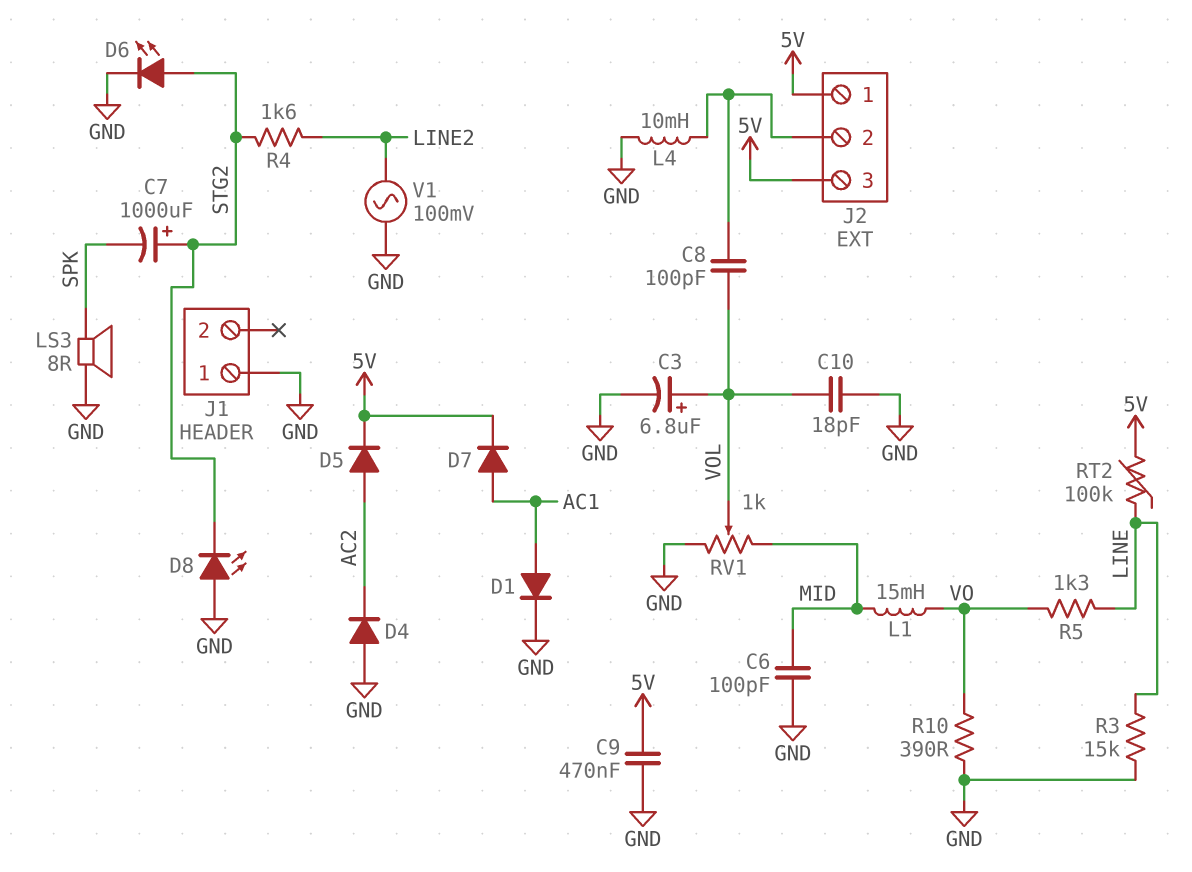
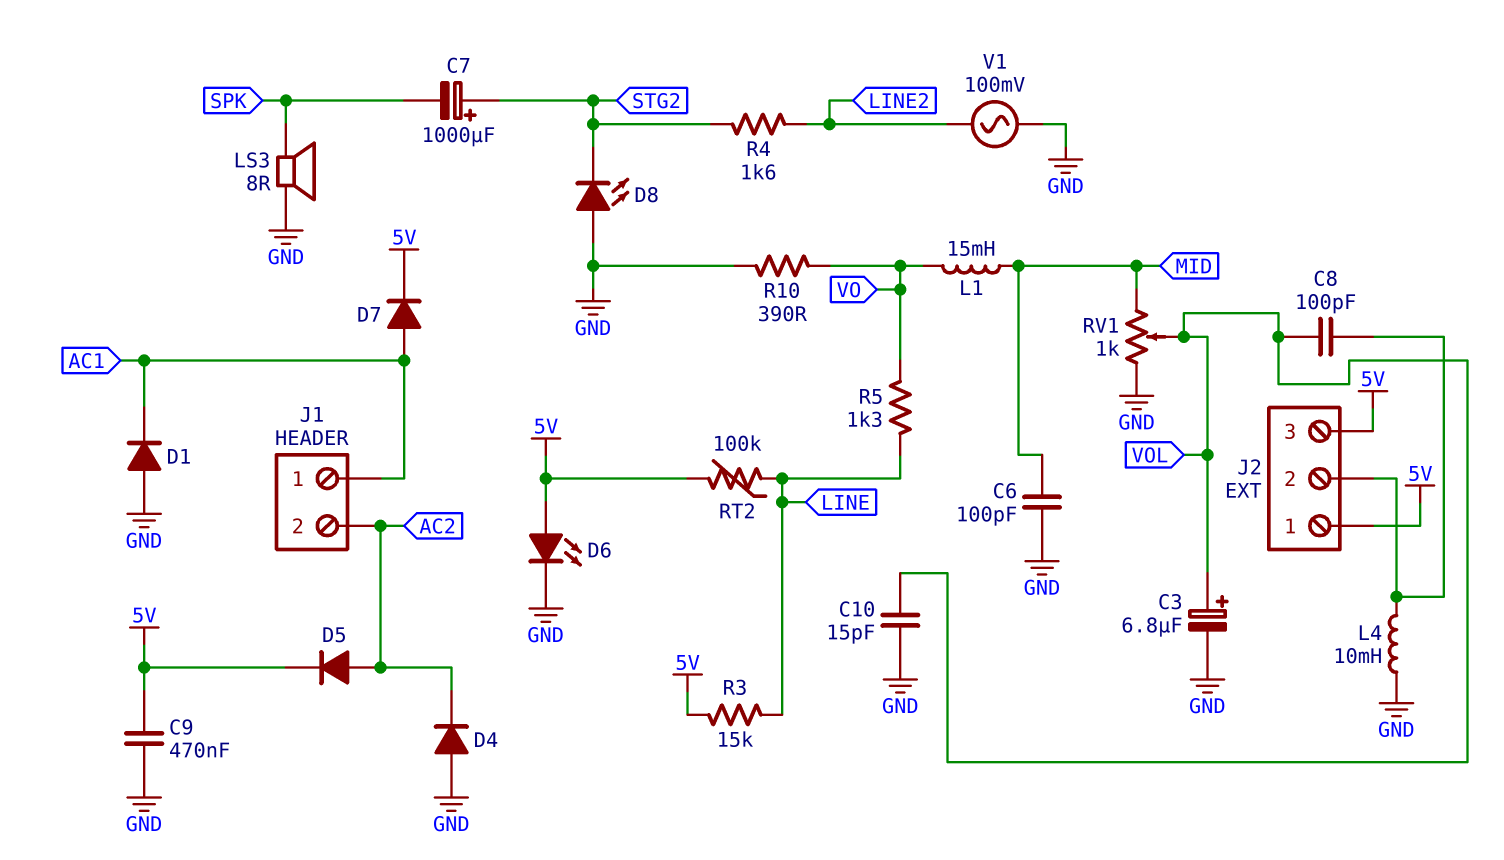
C10: 18pF (GND, VOL) -> 15pF (GND, VOL)
D1: diode (A AC1, K GND) -> diode (A GND, K AC1)
D6: LED (A STG2, K GND) -> LED (A 5V, K GND)
J1 pin 1: GND -> AC1
J1 pin 2: none -> AC2
R3: 15k (GND, LINE) -> 15k (5V, LINE)

